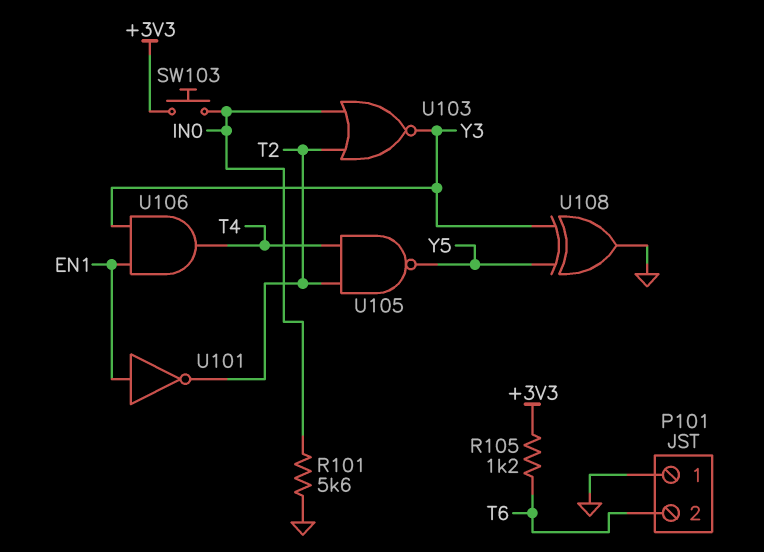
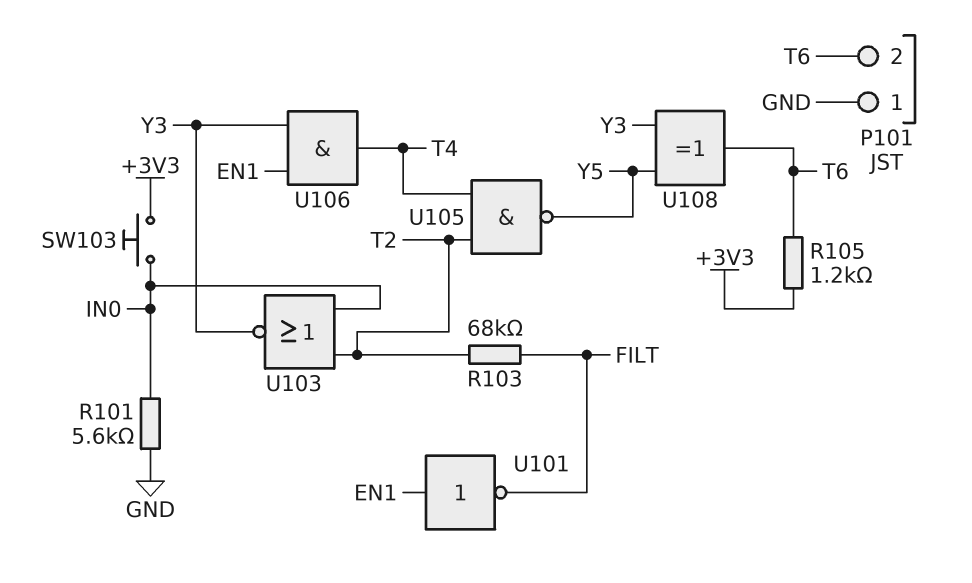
R103: none -> 68k (FILT, T2)
U101: NOT (in EN1, out T2) -> NOT (in EN1, out FILT)
U108: XOR (in Y3, in Y5, out GND) -> XOR (in Y3, in Y5, out T6)

